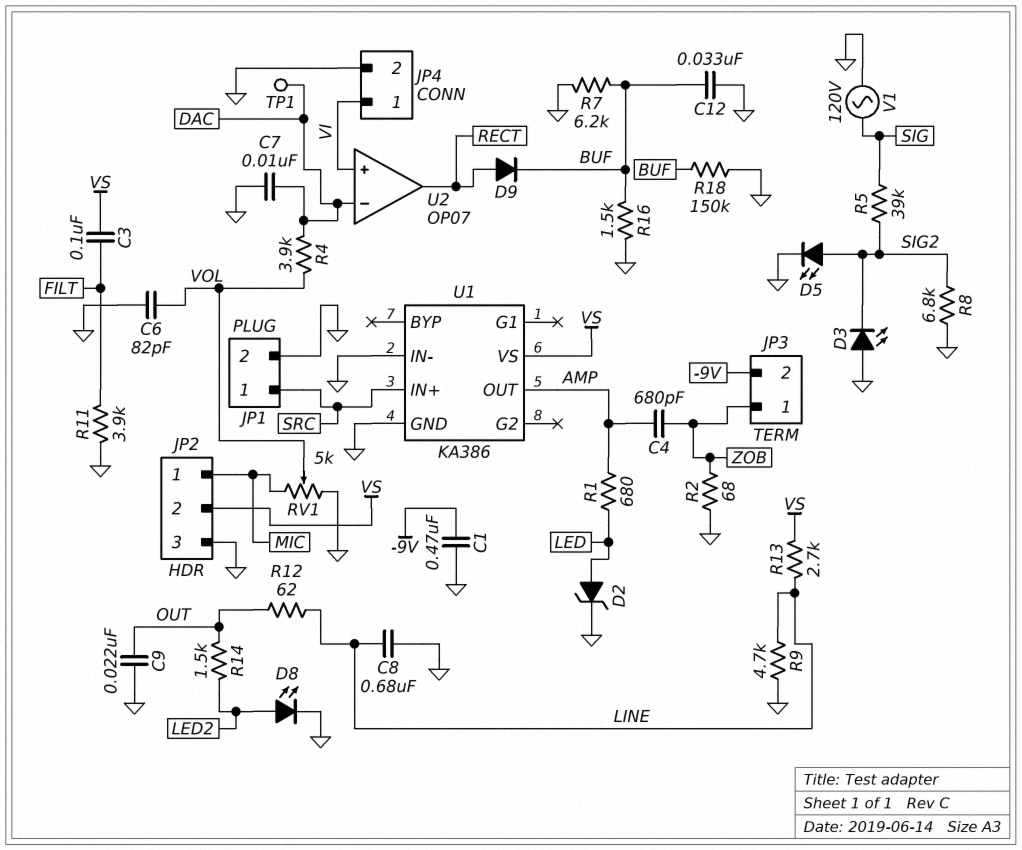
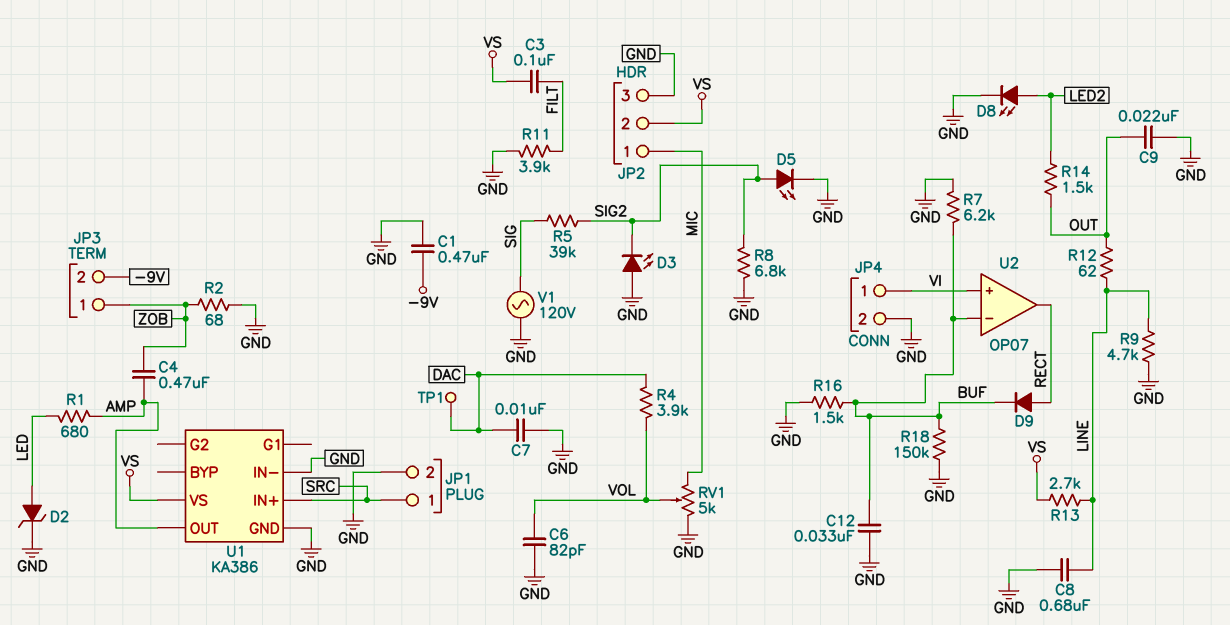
C4: 680pF (AMP, ZOB) -> 470nF (AMP, ZOB)
U2 pin in-: DAC -> BUF

